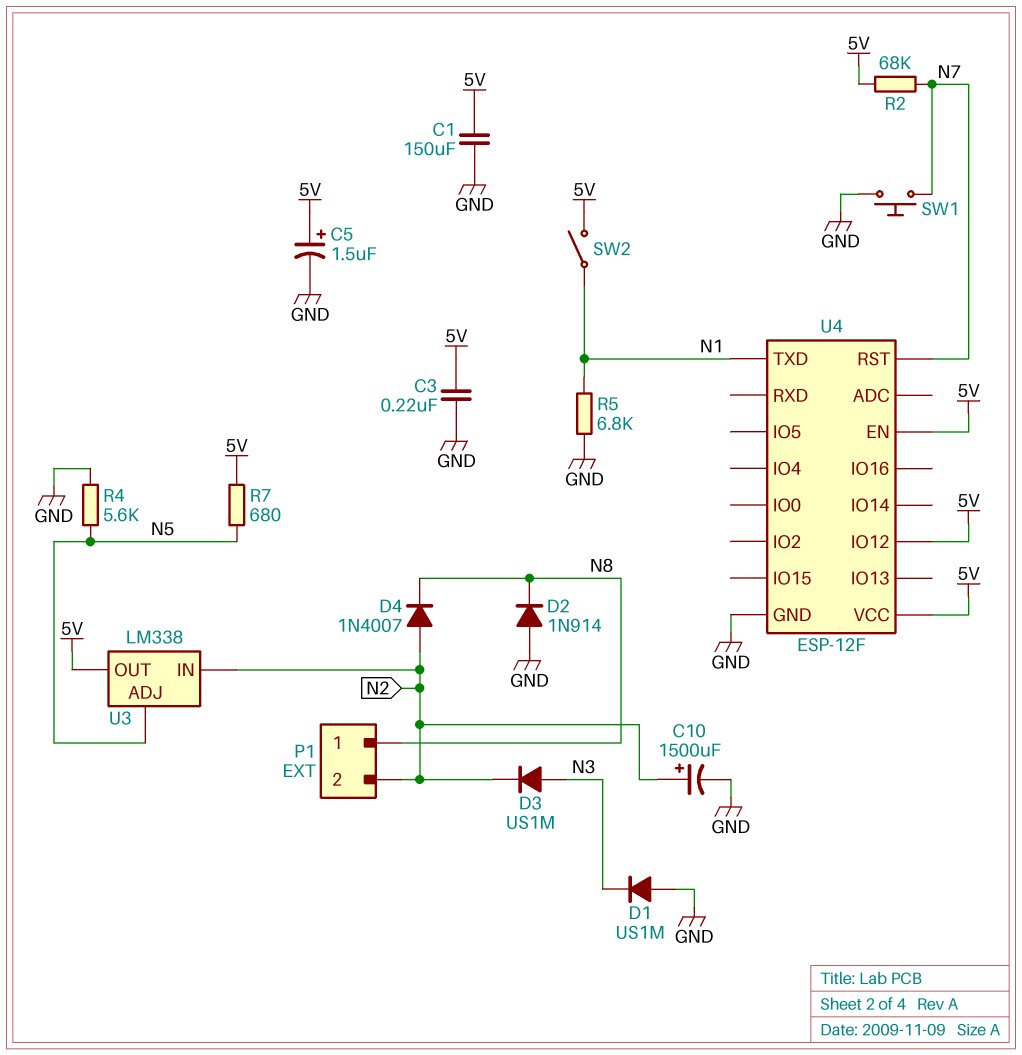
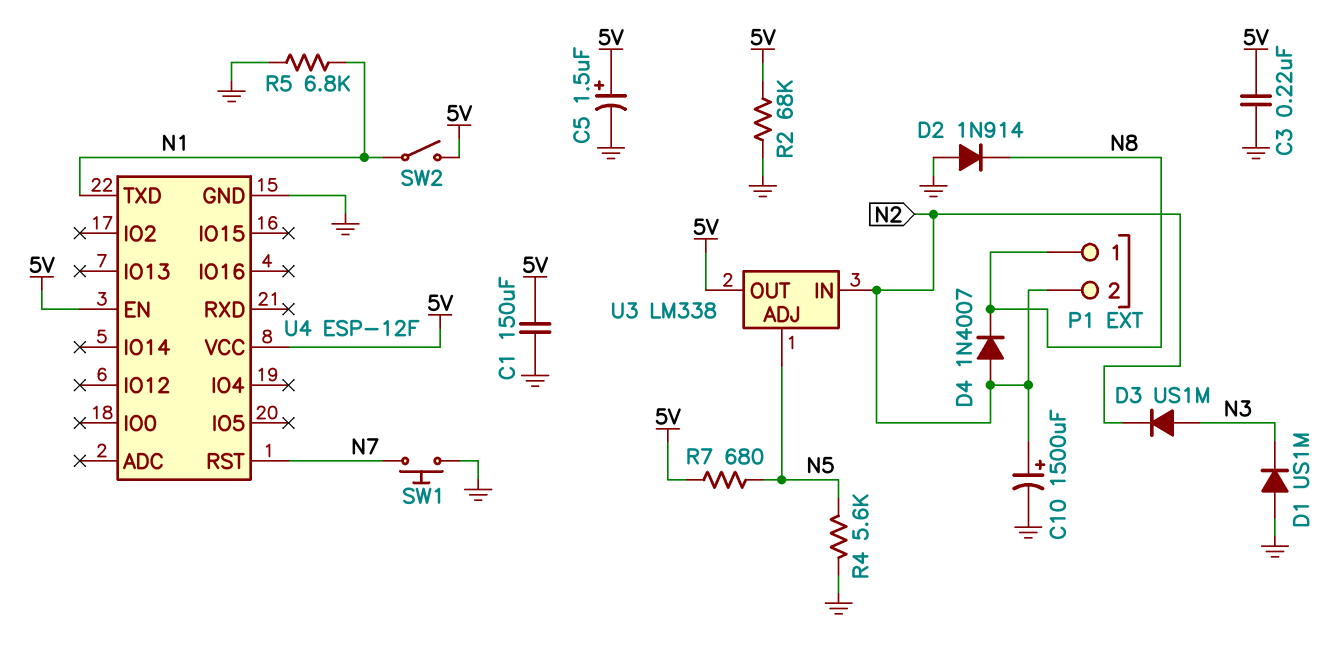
R2: 68k (5V, N7) -> 68k (5V, GND)
U4 pin IO12: 5V -> none

